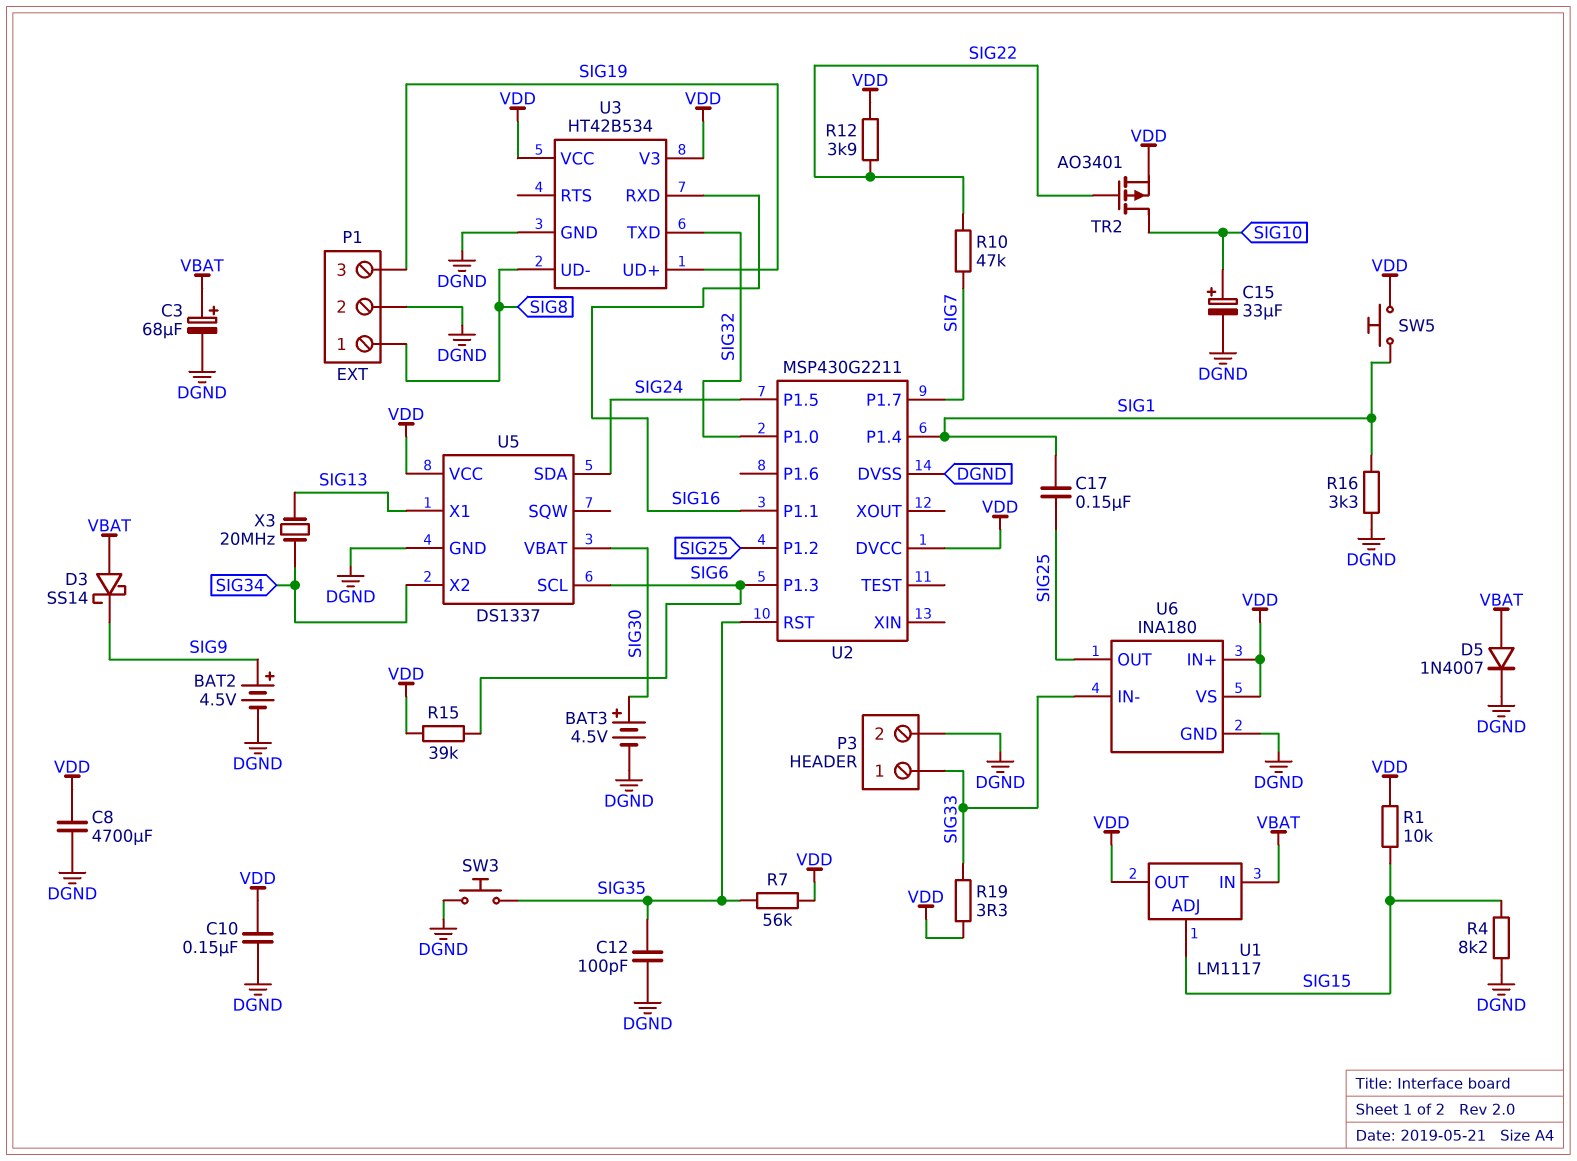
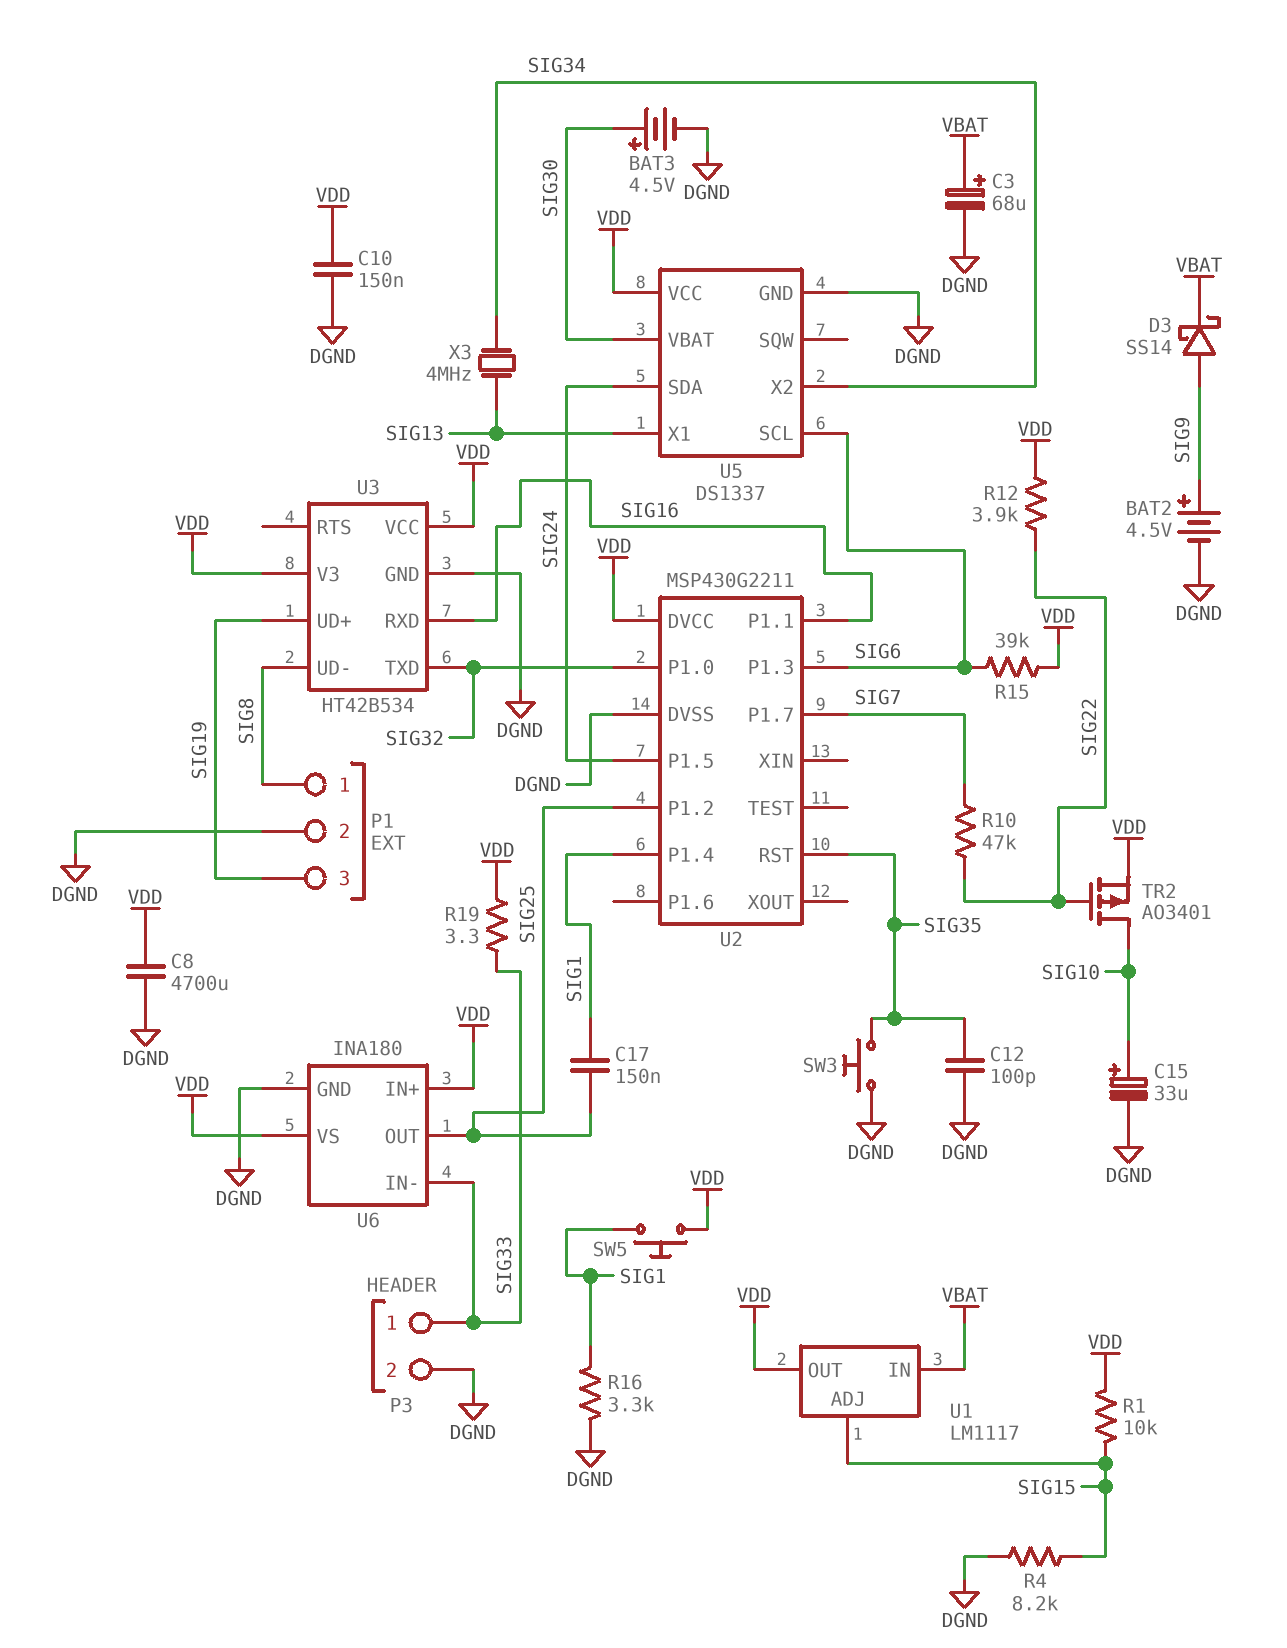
D3: schottky SS14 (A VBAT, K SIG9) -> schottky SS14 (A SIG9, K VBAT)
D5: diode 1N4007 (A VBAT, K DGND) -> none
R7: 56k (SIG35, VDD) -> none
X3: 20MHz (SIG13, SIG34) -> 4MHz (SIG13, SIG34)

